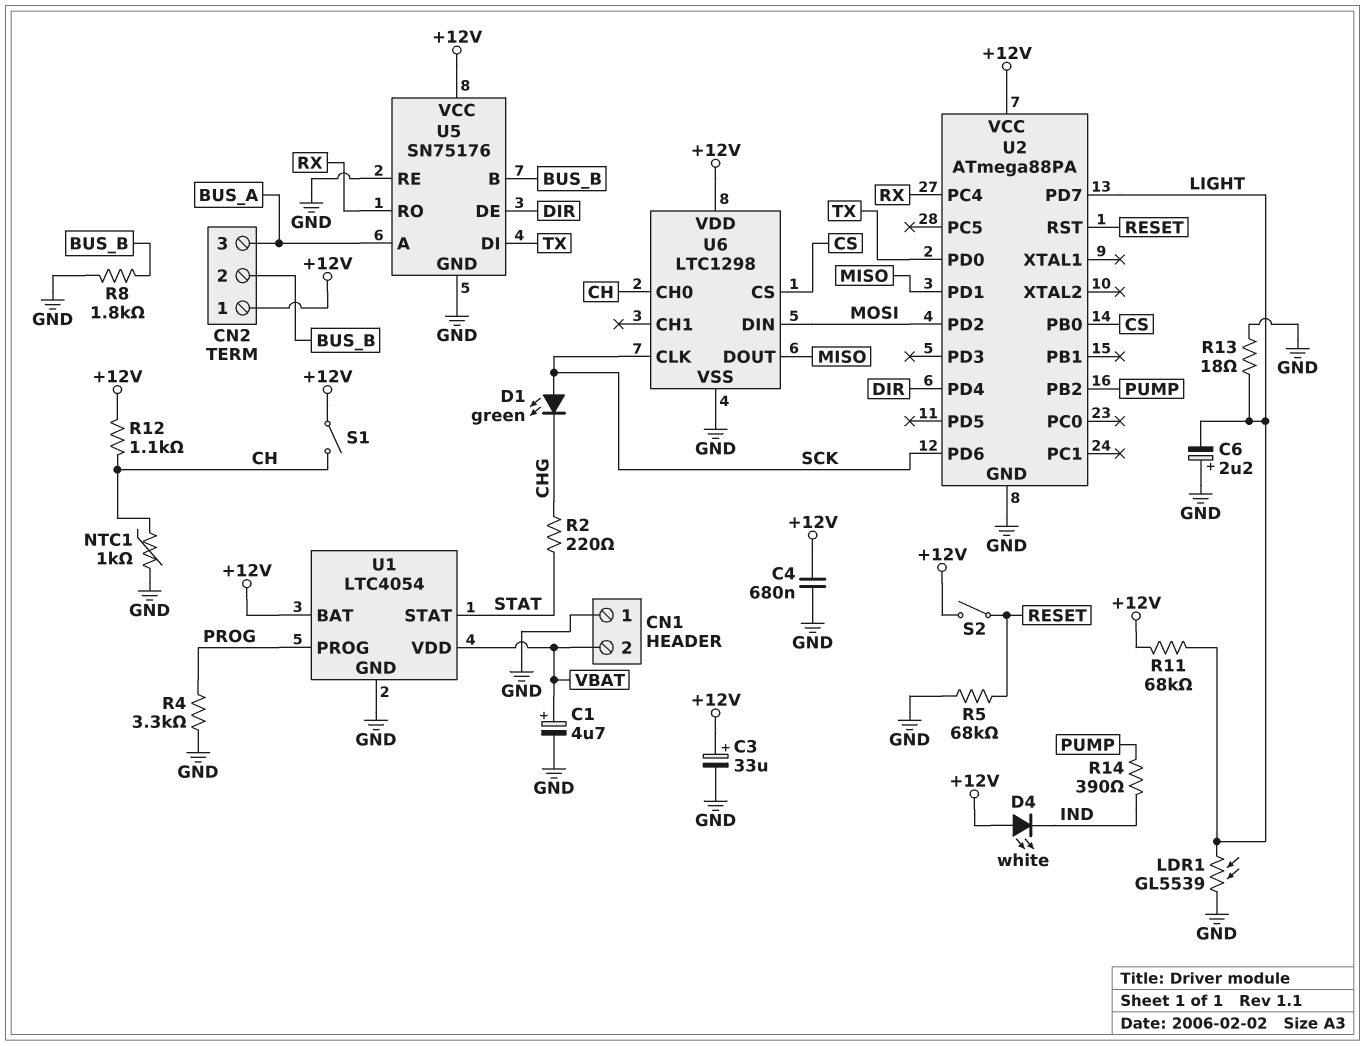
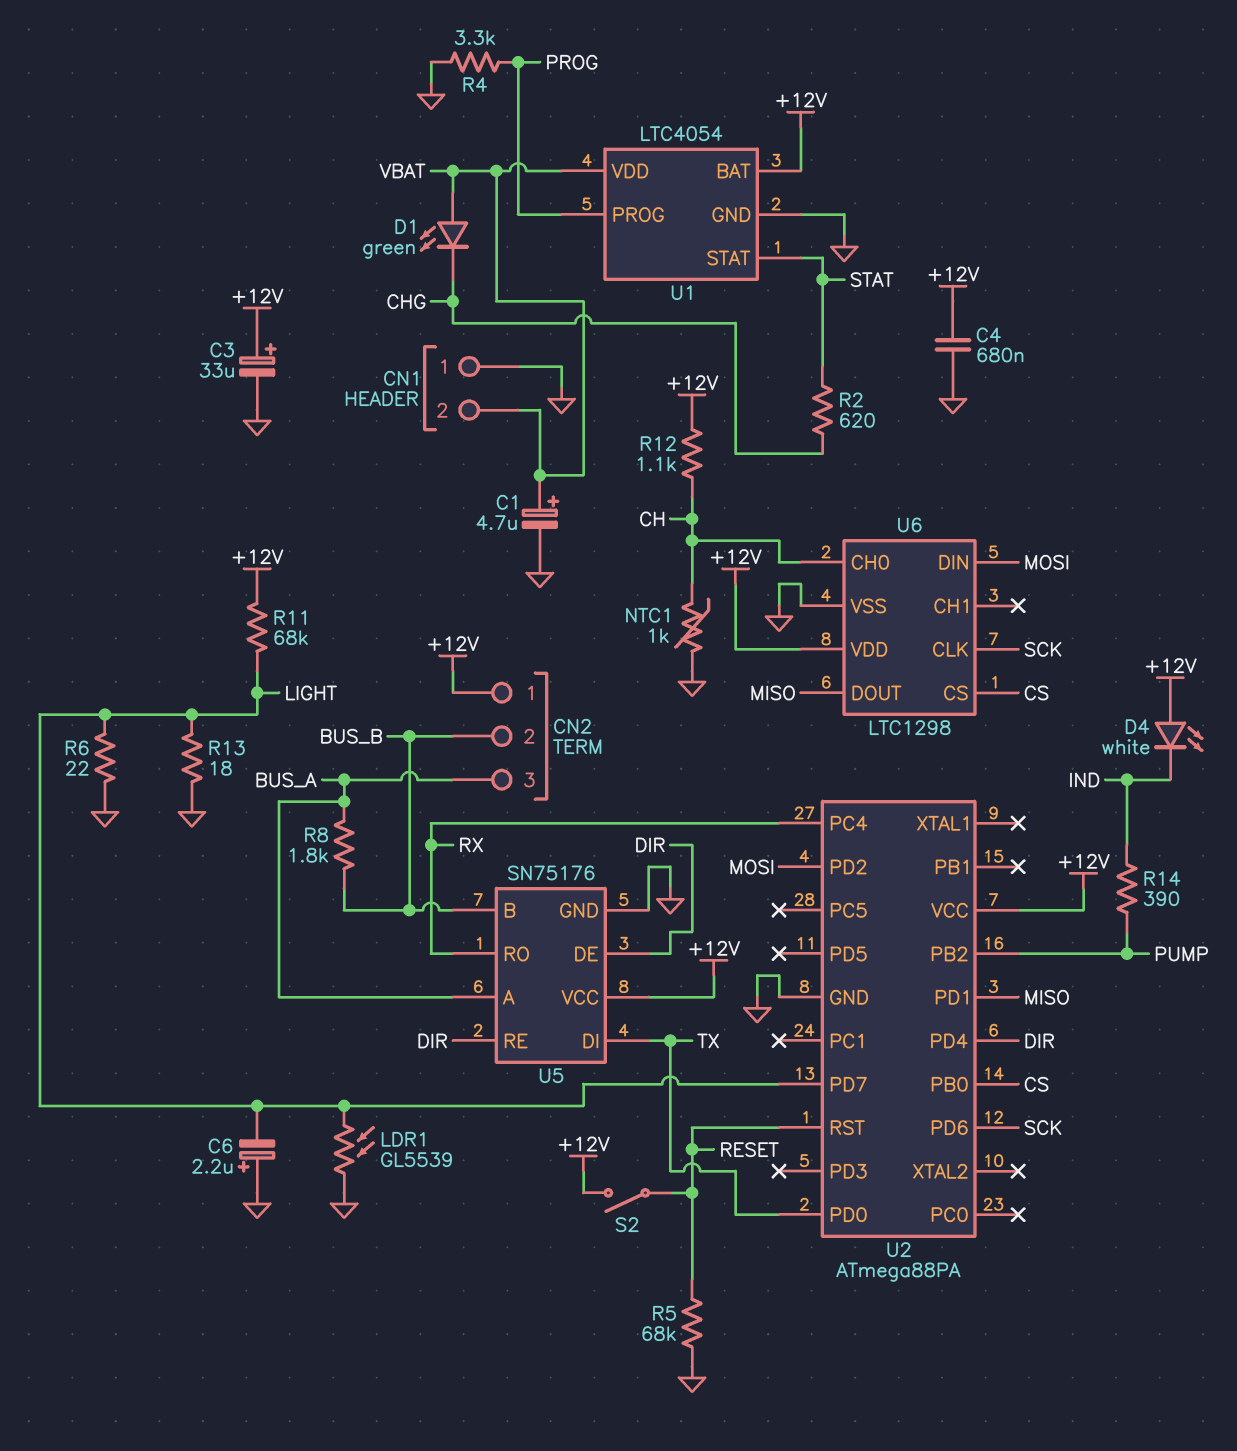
D1: LED green (A SCK, K CHG) -> LED green (A VBAT, K CHG)
R2: 220 (CHG, STAT) -> 620 (CHG, STAT)
R6: none -> 22 (GND, LIGHT)
R8: 1.8k (BUS_B, GND) -> 1.8k (BUS_A, BUS_B)
S1: switch (+12V, CH) -> none
U5 pin RE: GND -> DIR

